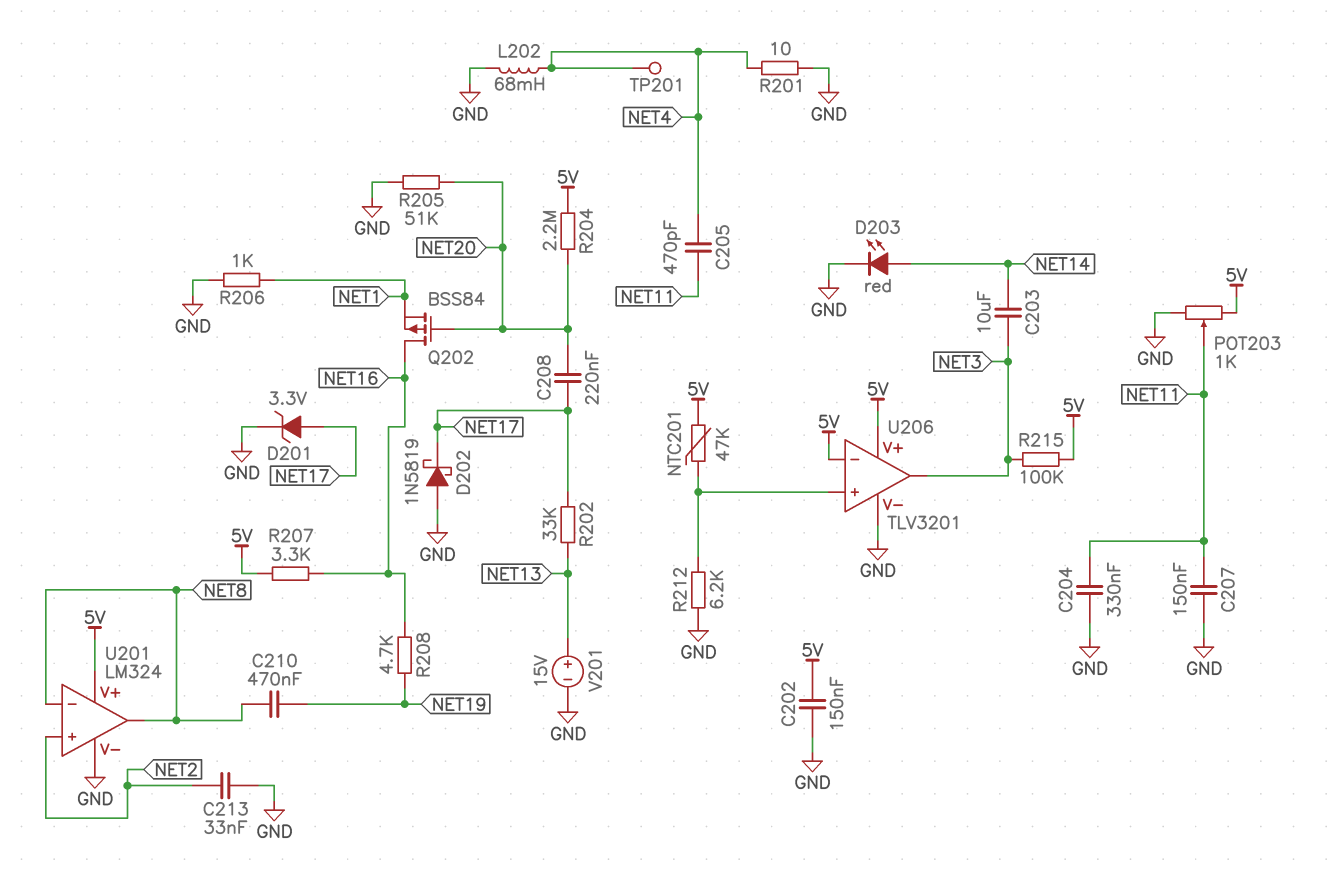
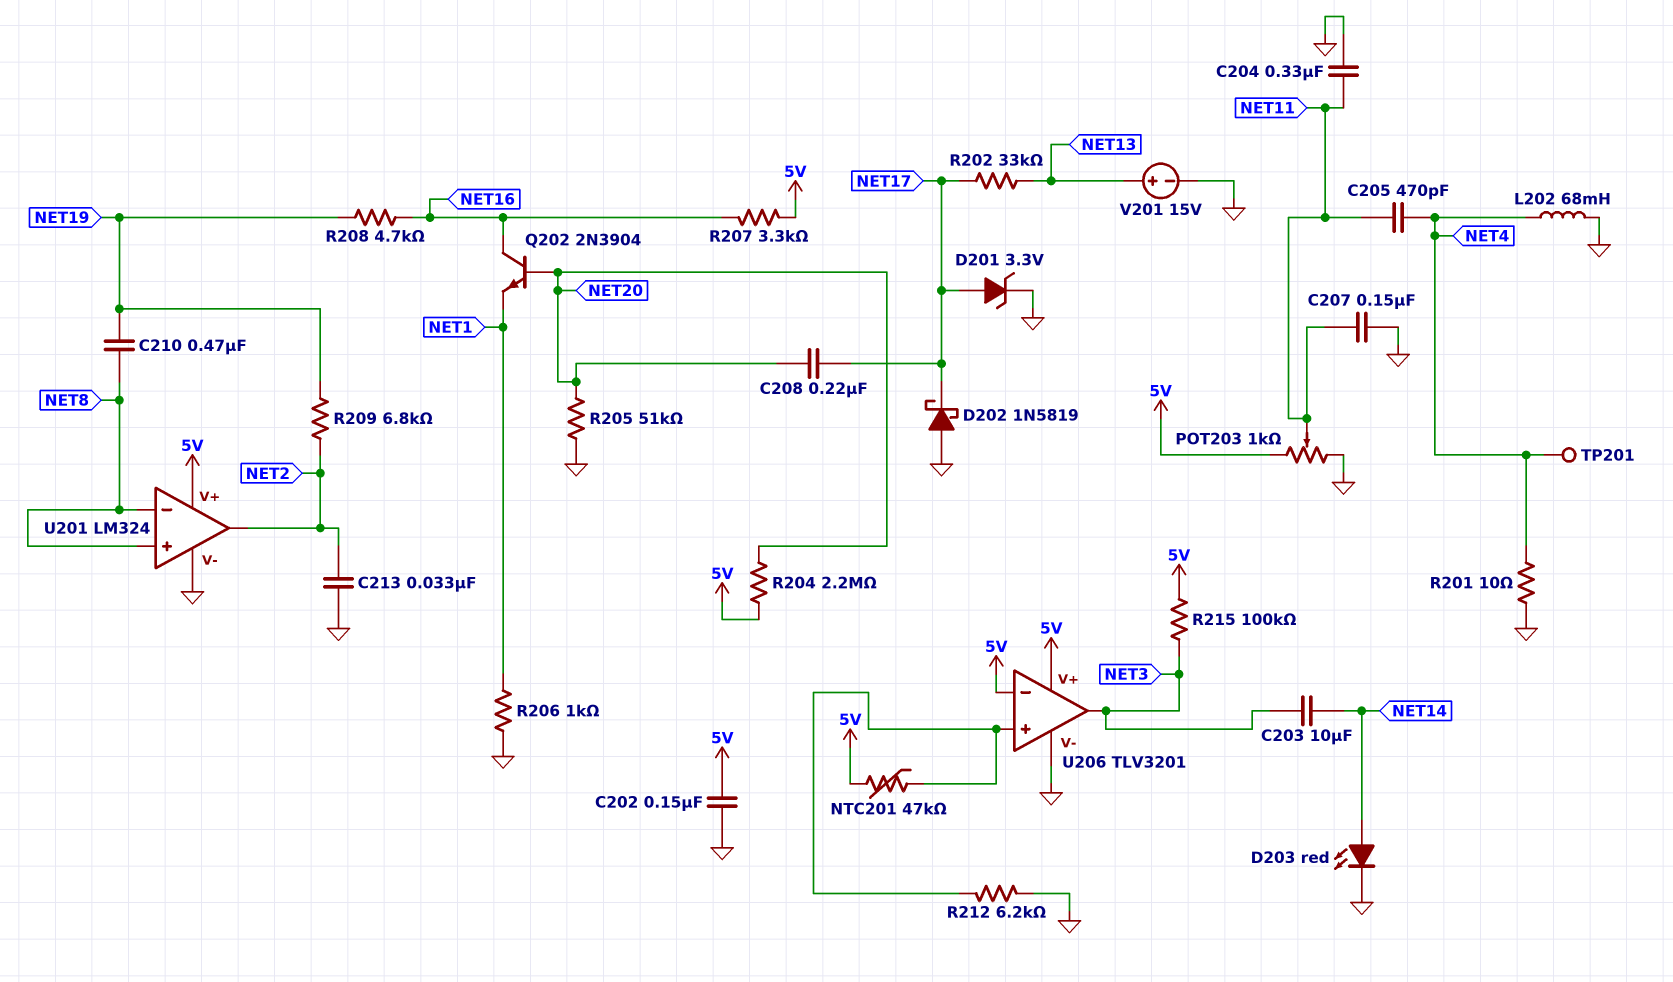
Q202: PMOS BSS84 (G NET20, D NET16, S NET1) -> NPN 2N3904 (B NET20, C NET16, E NET1)
R209: none -> 6.8k (NET2, NET19)
U201 pin in+: NET2 -> NET8
U201 pin out: NET8 -> NET2

